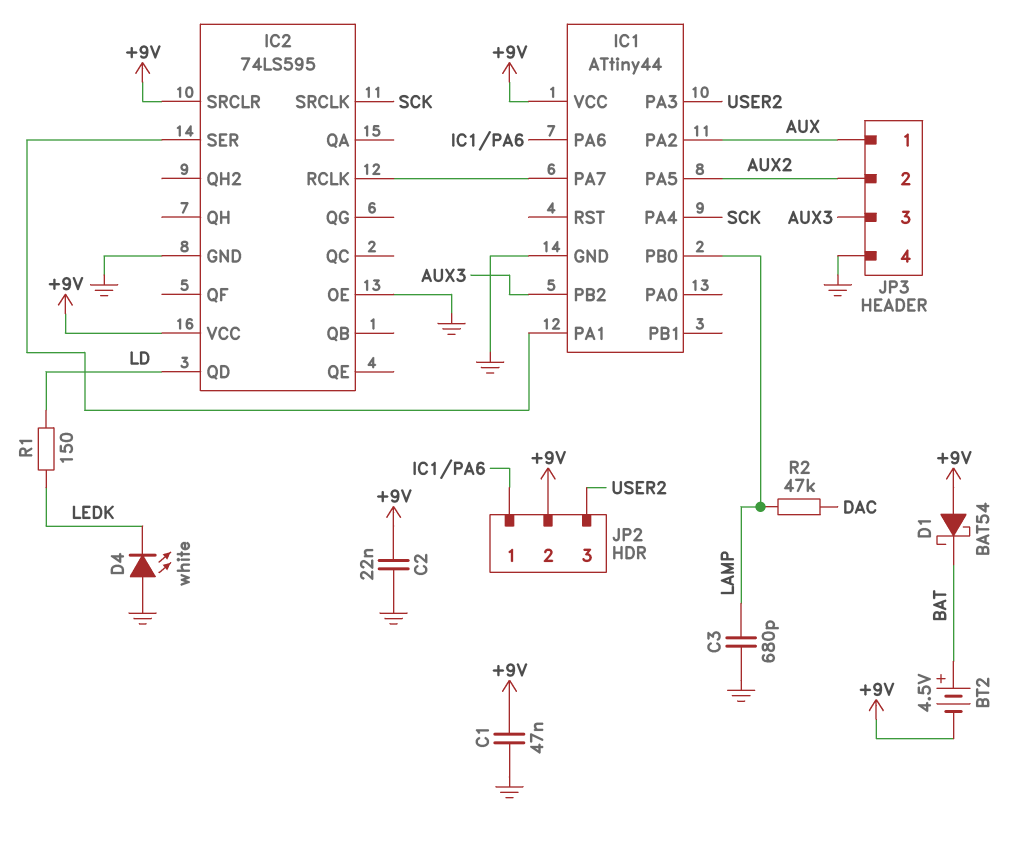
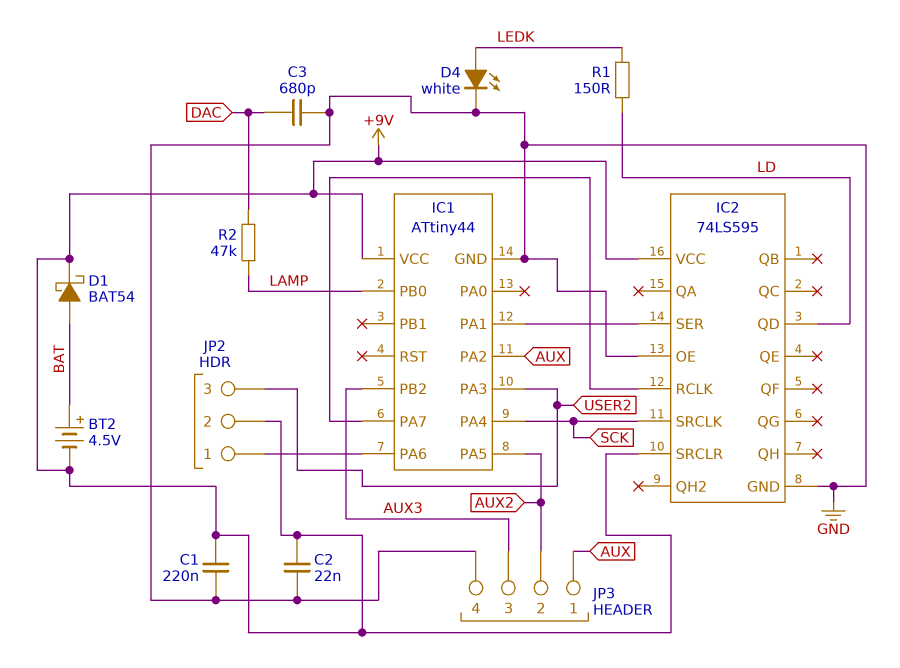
C1: 47nF (+9V, GND) -> 220nF (+9V, GND)
C3: 680pF (GND, LAMP) -> 680pF (DAC, GND)
D1: schottky BAT54 (A +9V, K BAT) -> schottky BAT54 (A BAT, K +9V)
D4: LED white (A GND, K LEDK) -> LED white (A LEDK, K GND)

